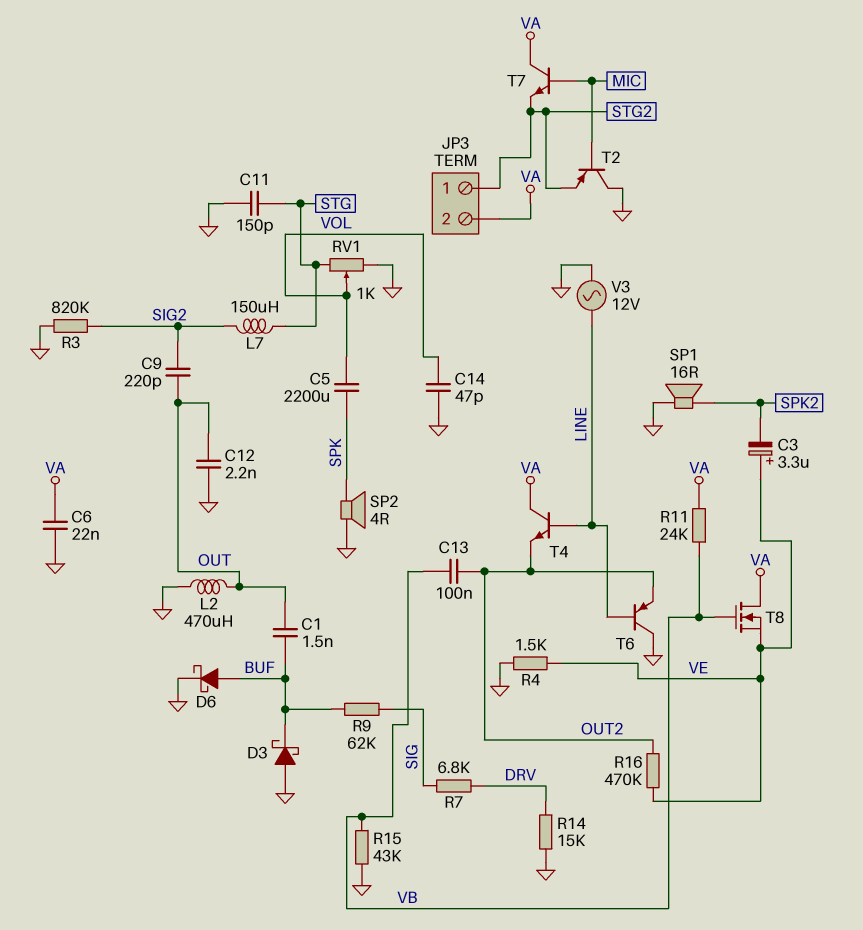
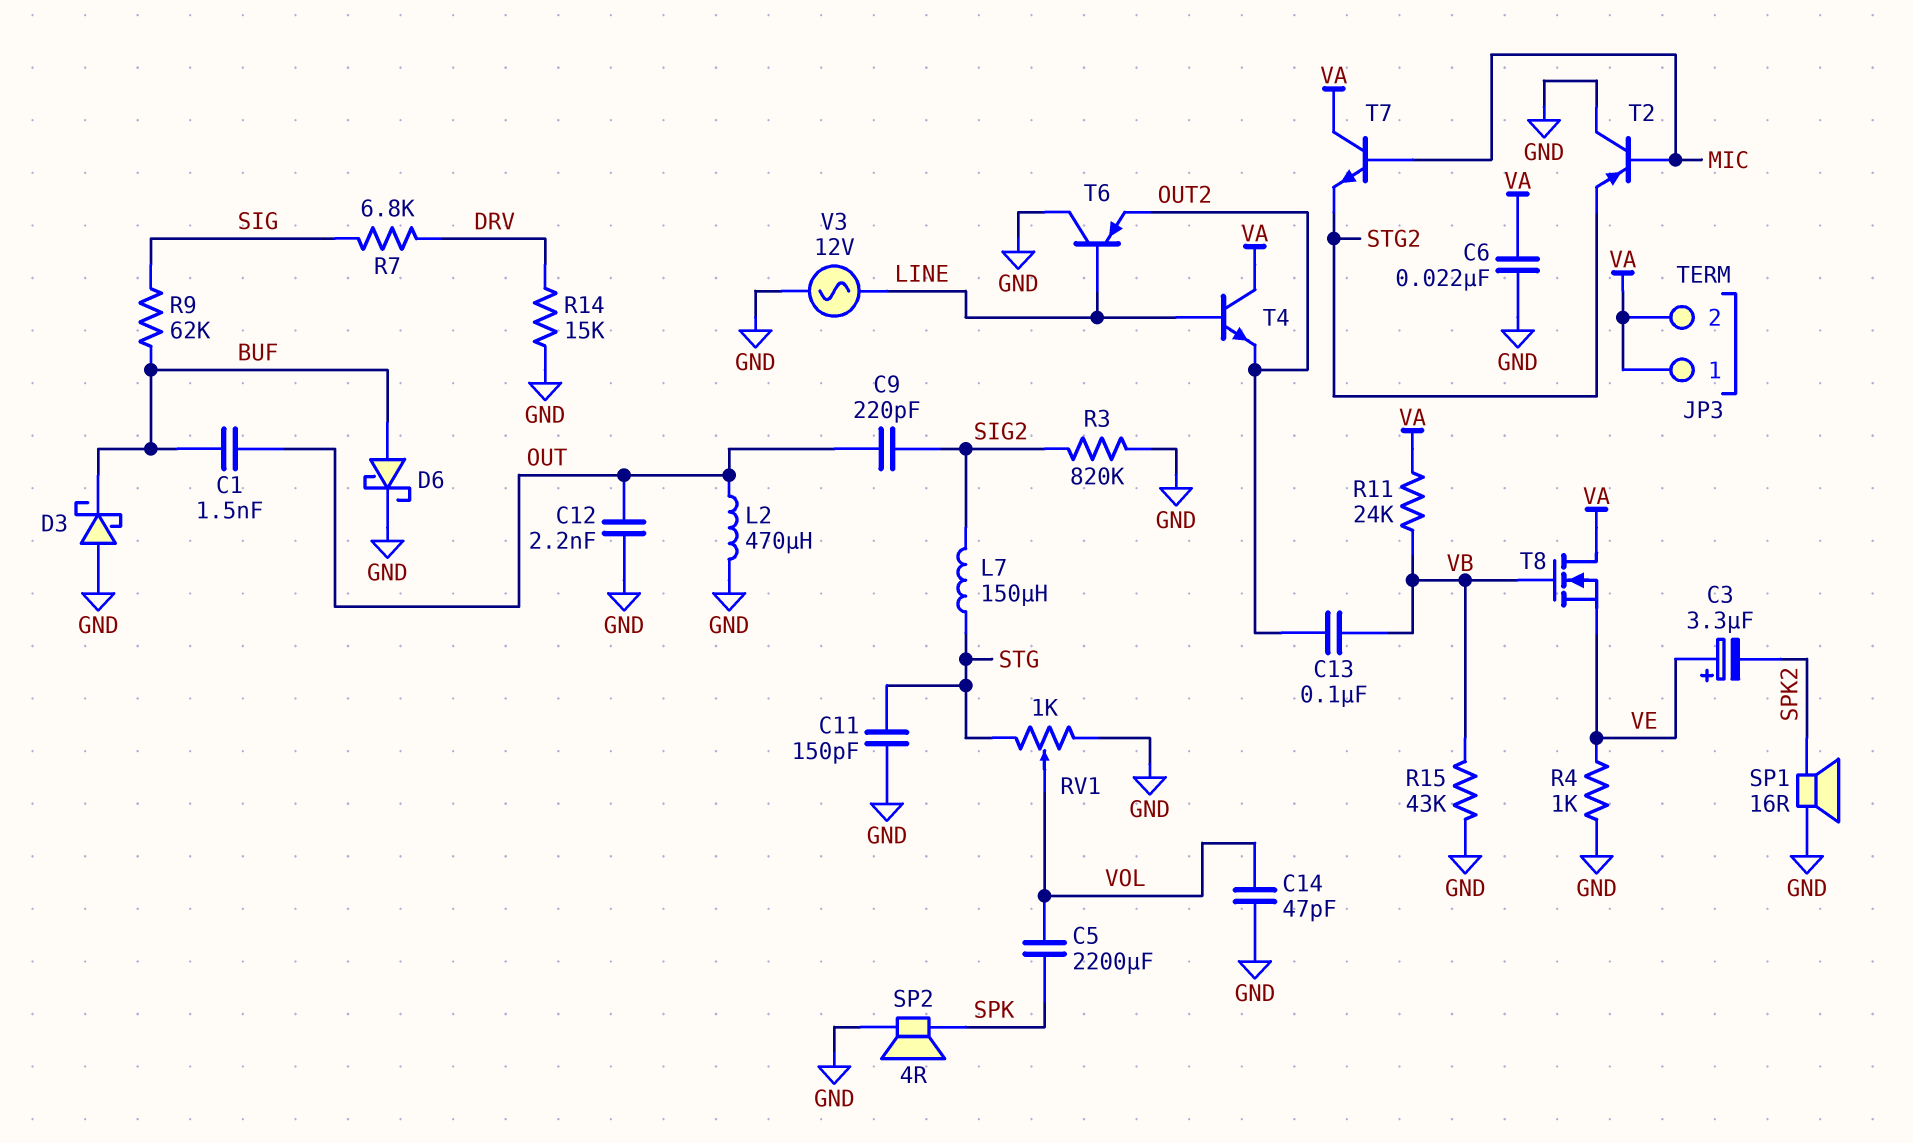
JP3 pin 1: STG2 -> VA
R4: 1.5k (GND, VE) -> 1k (GND, VE)
R16: 470k (OUT2, VE) -> none

